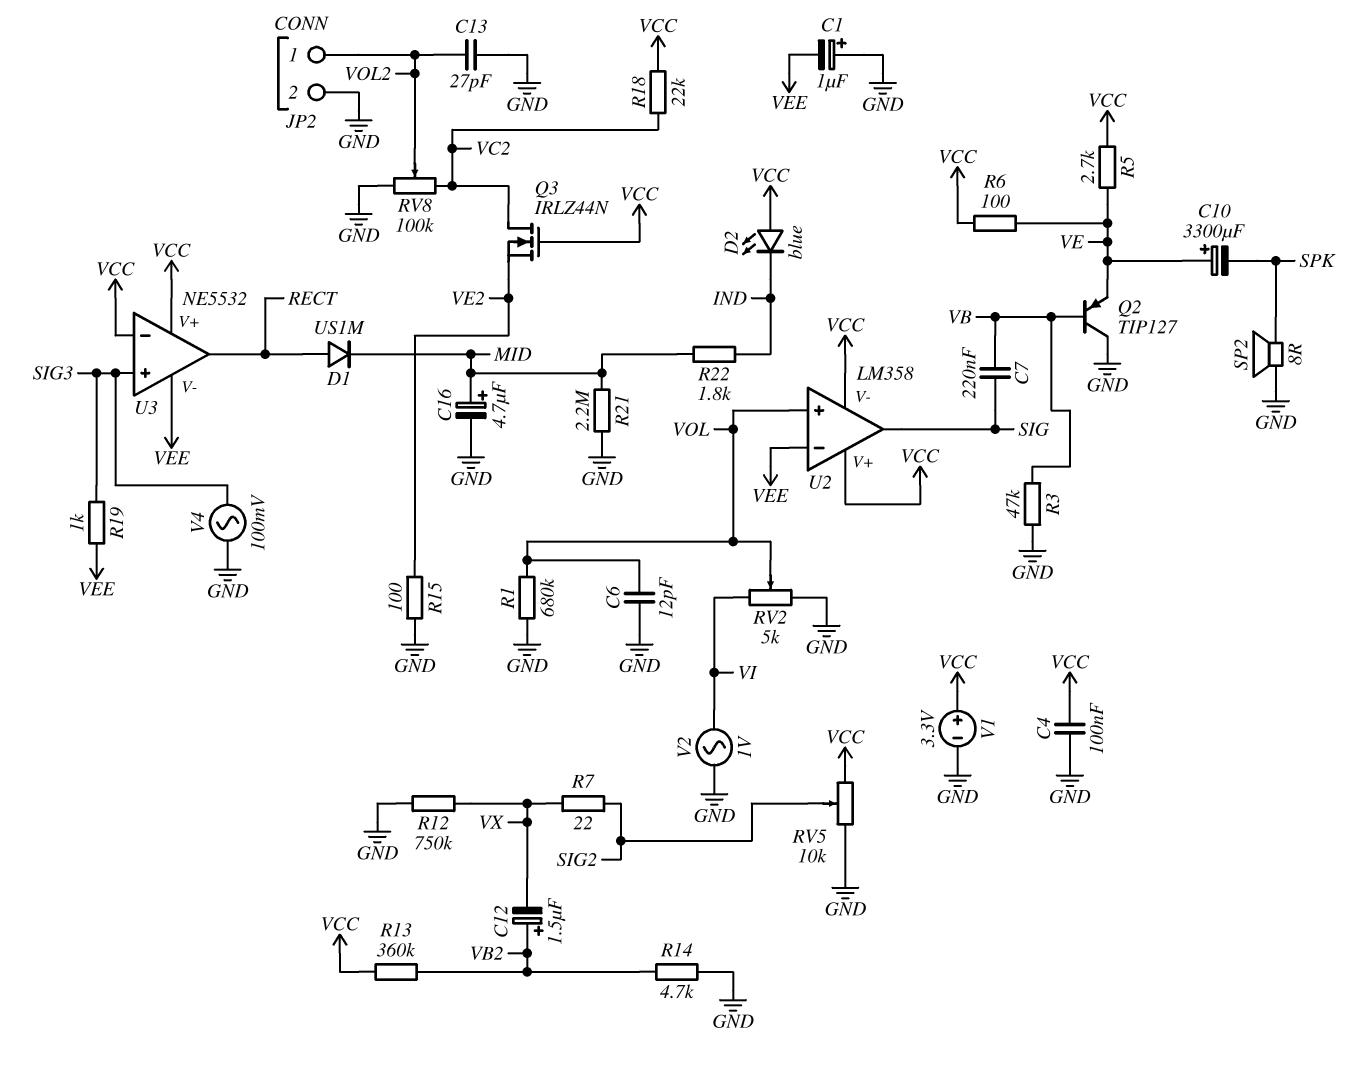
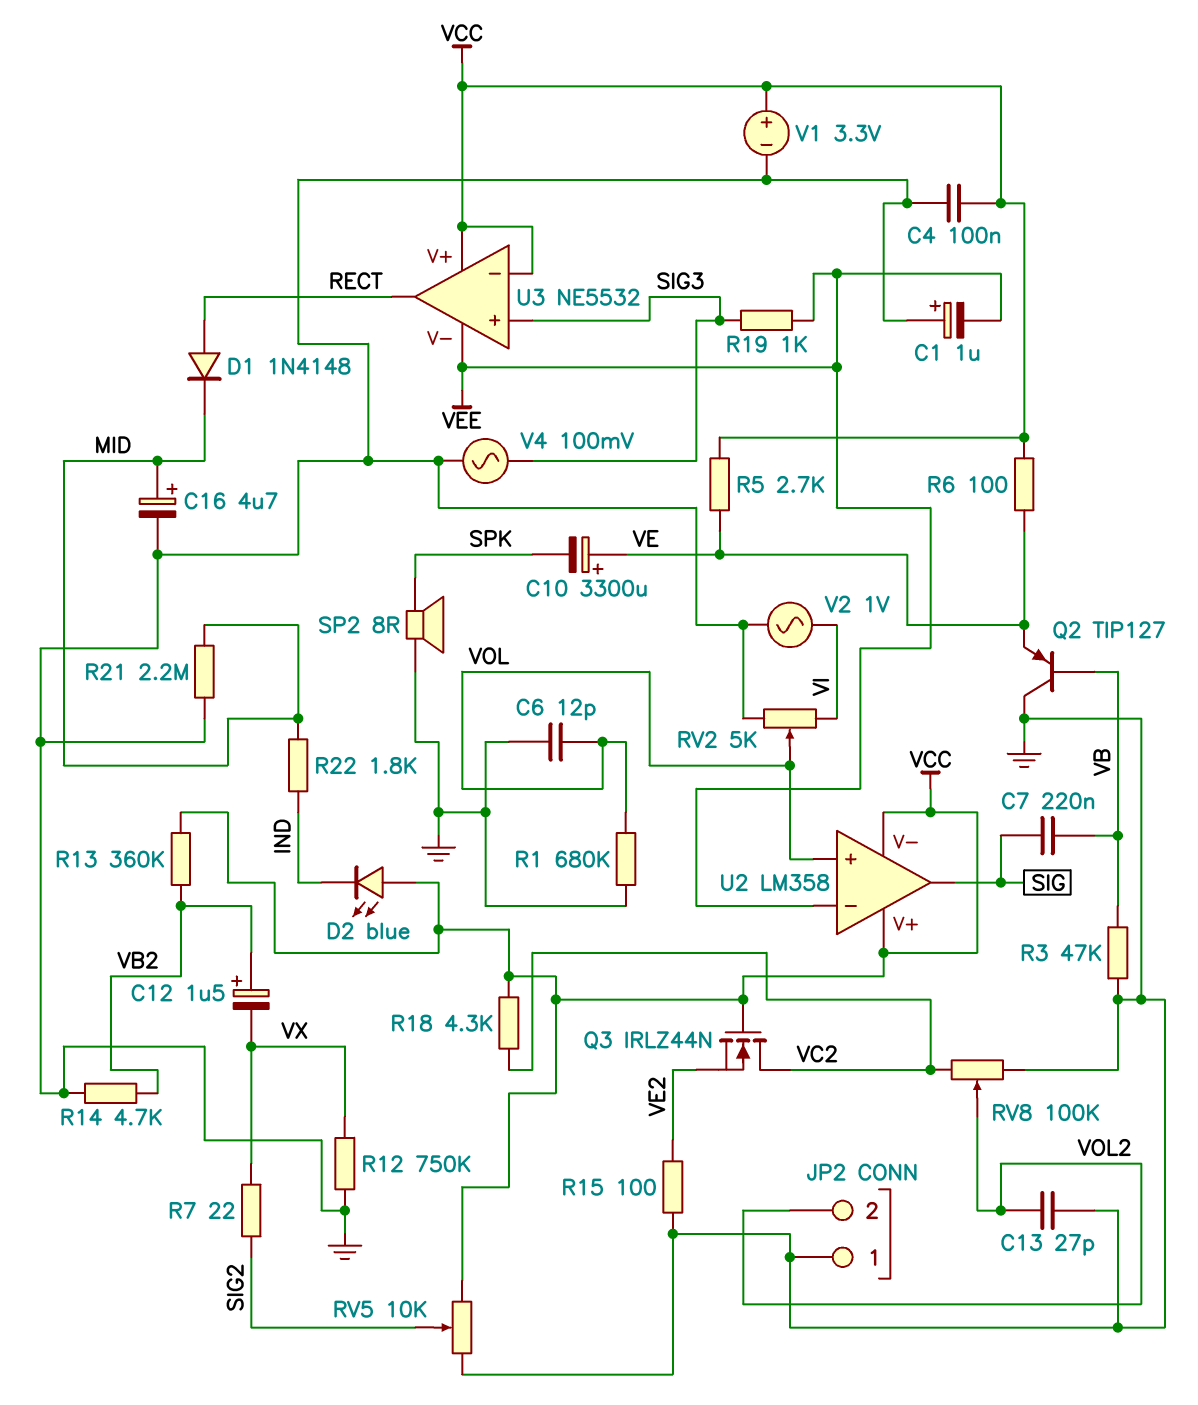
D1: diode US1M (A RECT, K MID) -> diode 1N4148 (A RECT, K MID)
JP2 pin 1: VOL2 -> GND
JP2 pin 2: GND -> VOL2
R18: 22k (VC2, VCC) -> 4.3k (VC2, VCC)

